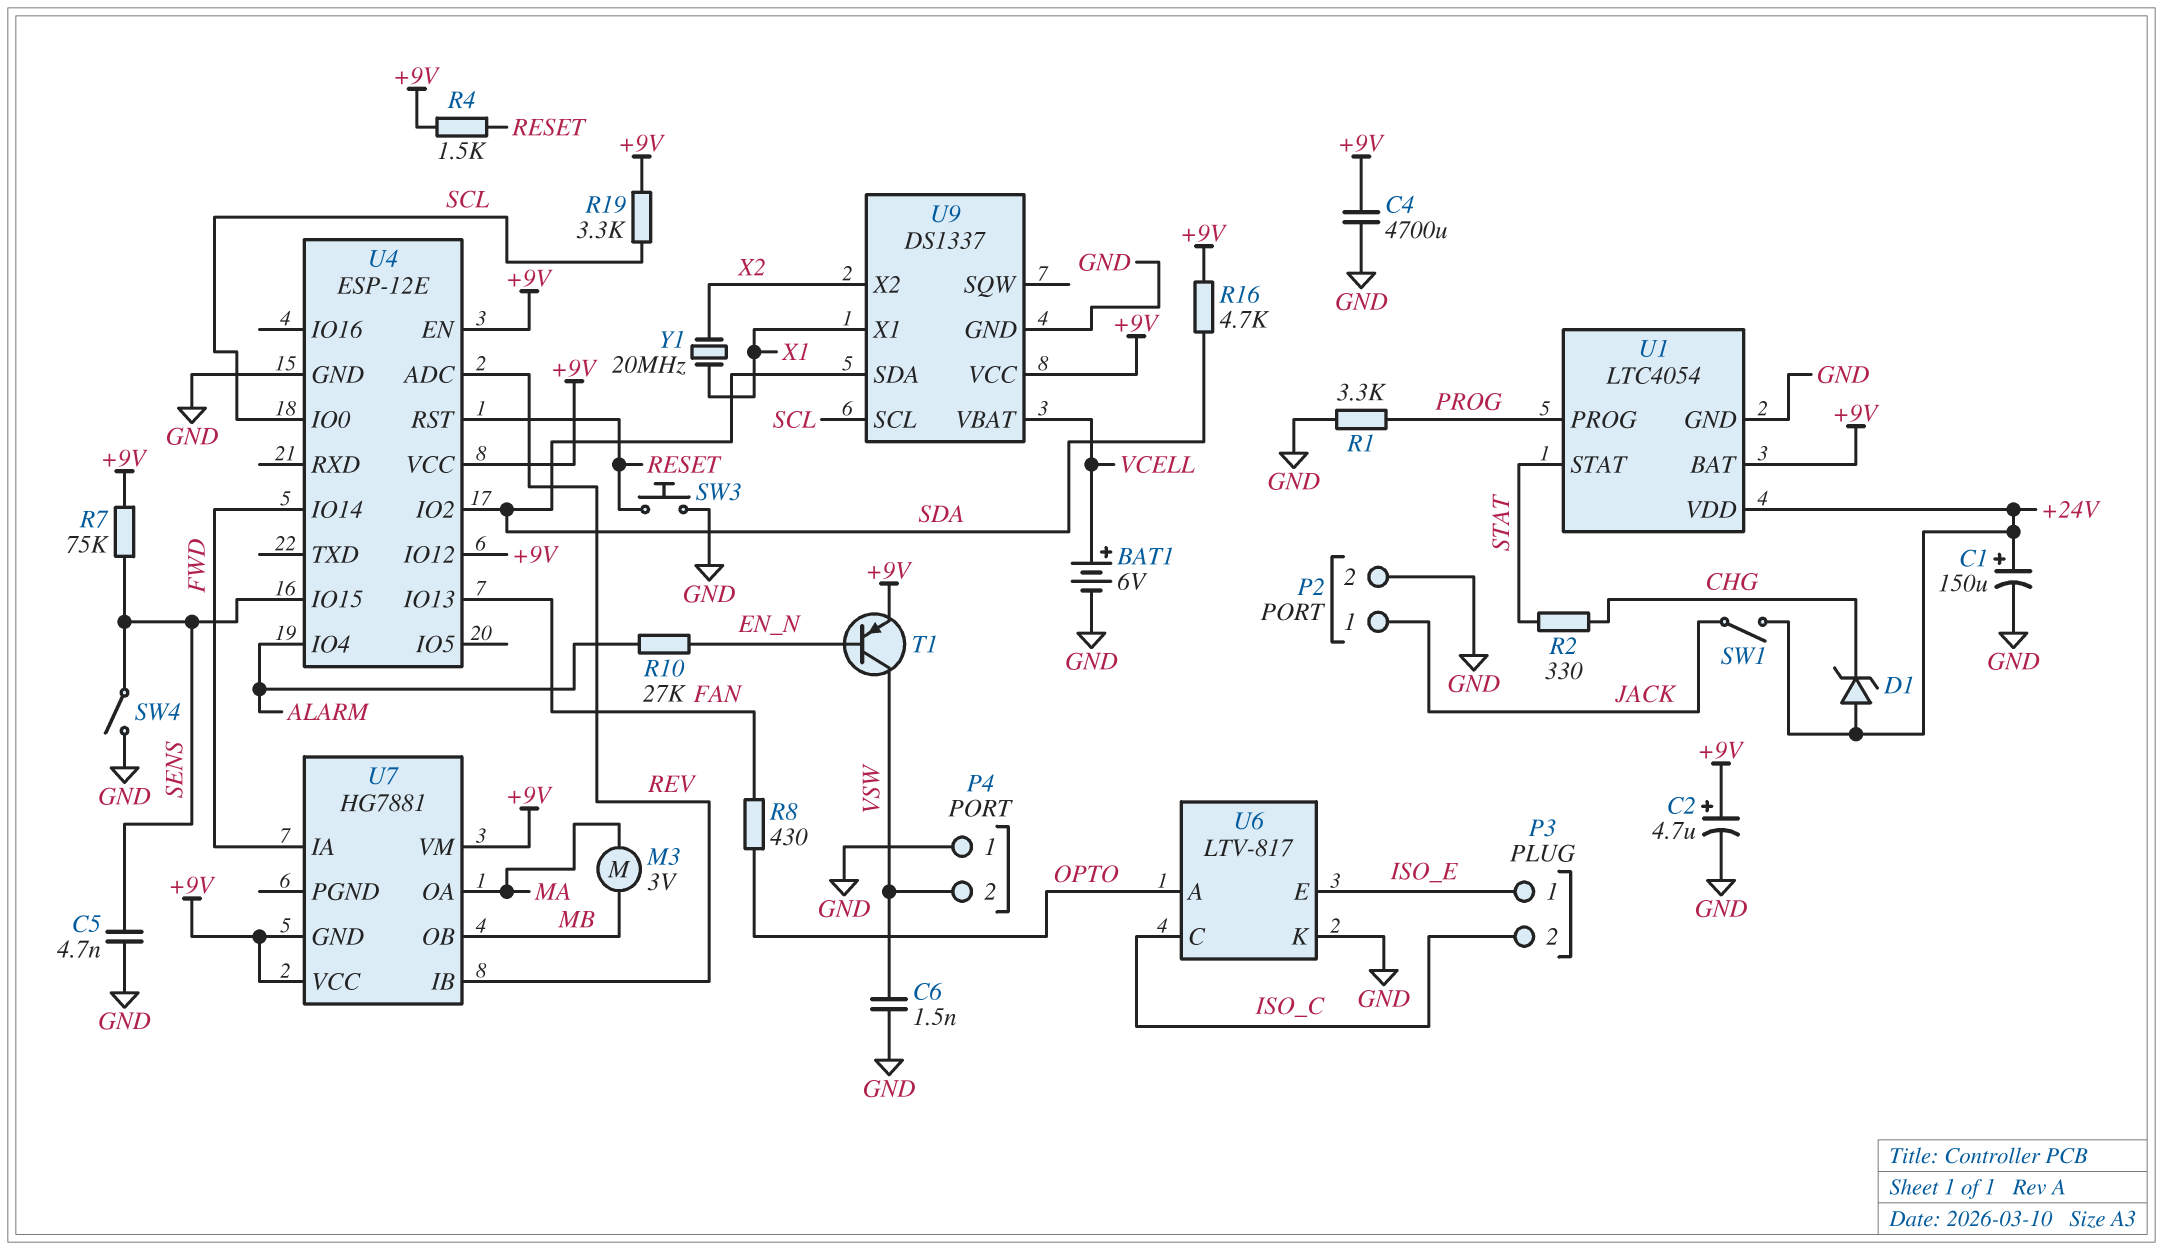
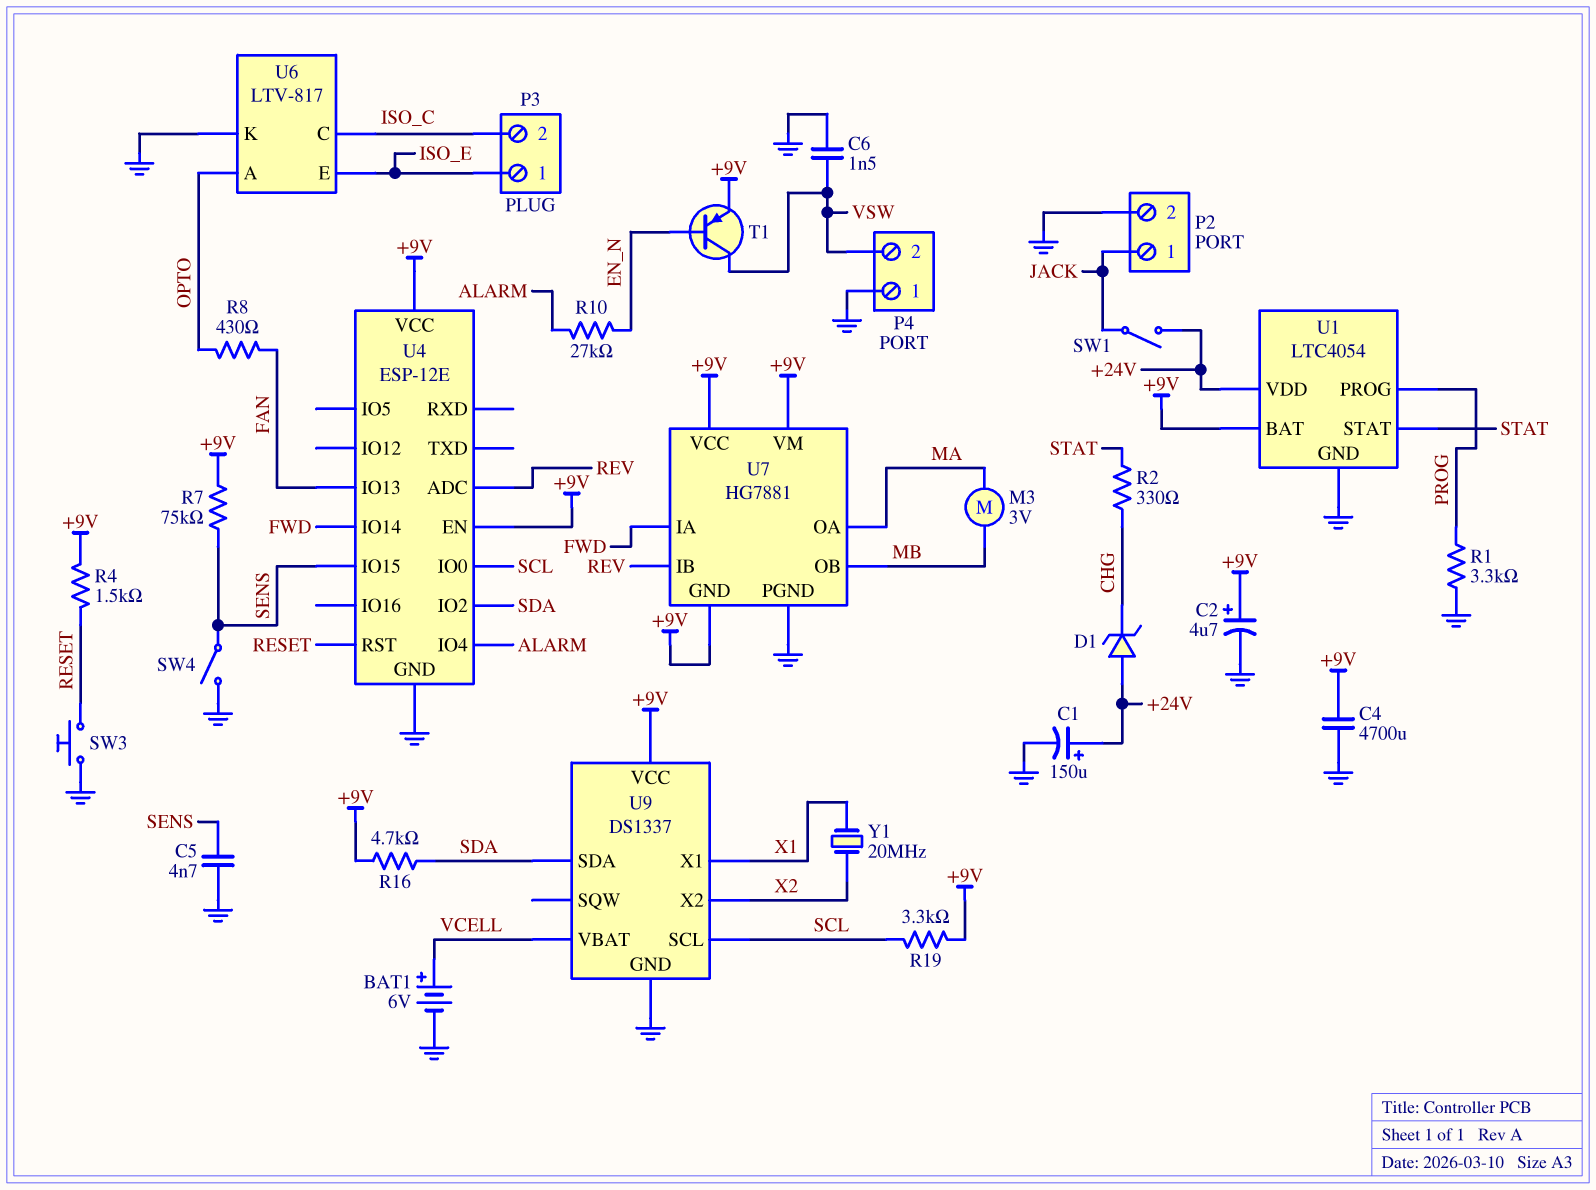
U4 pin IO12: +9V -> none
U7 pin PGND: none -> GND

